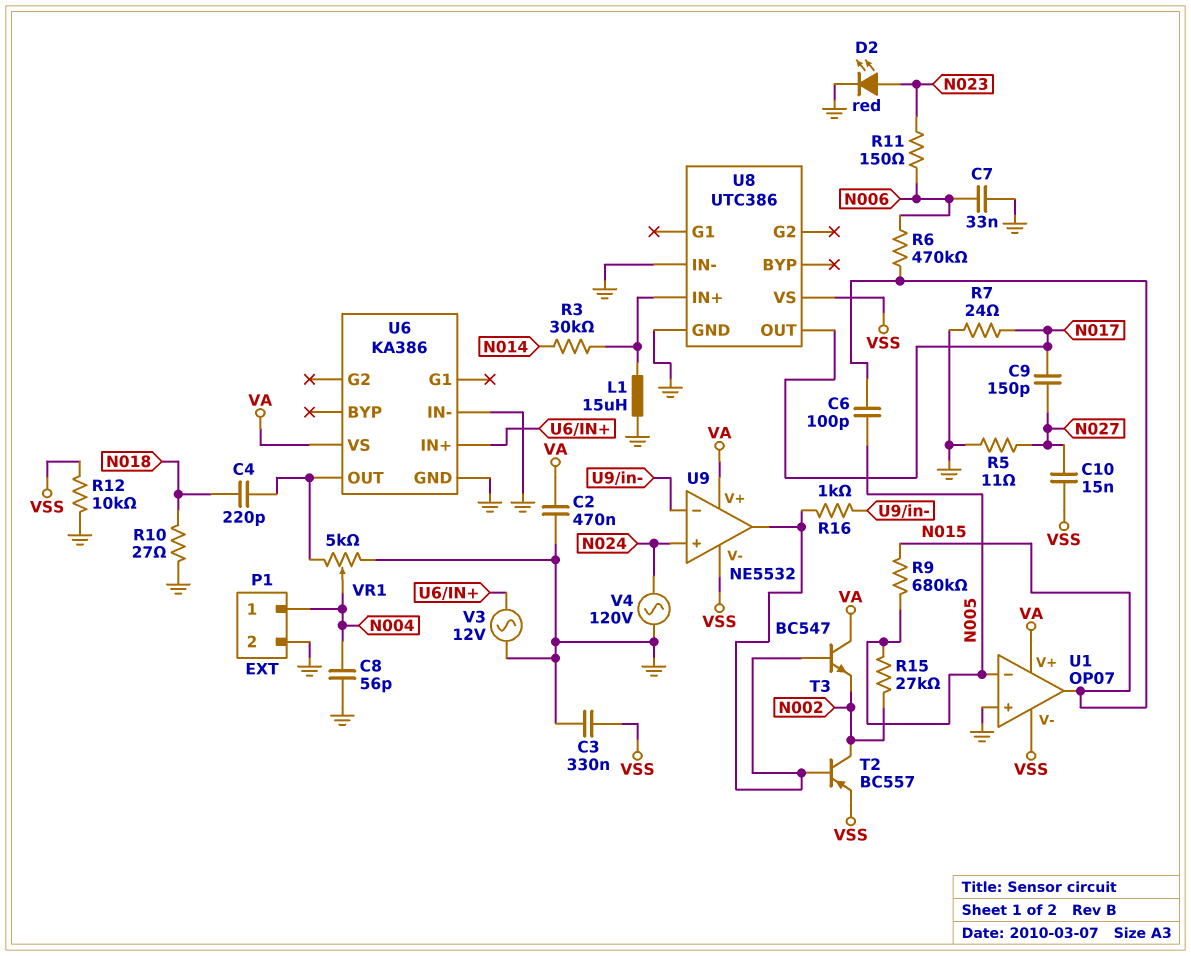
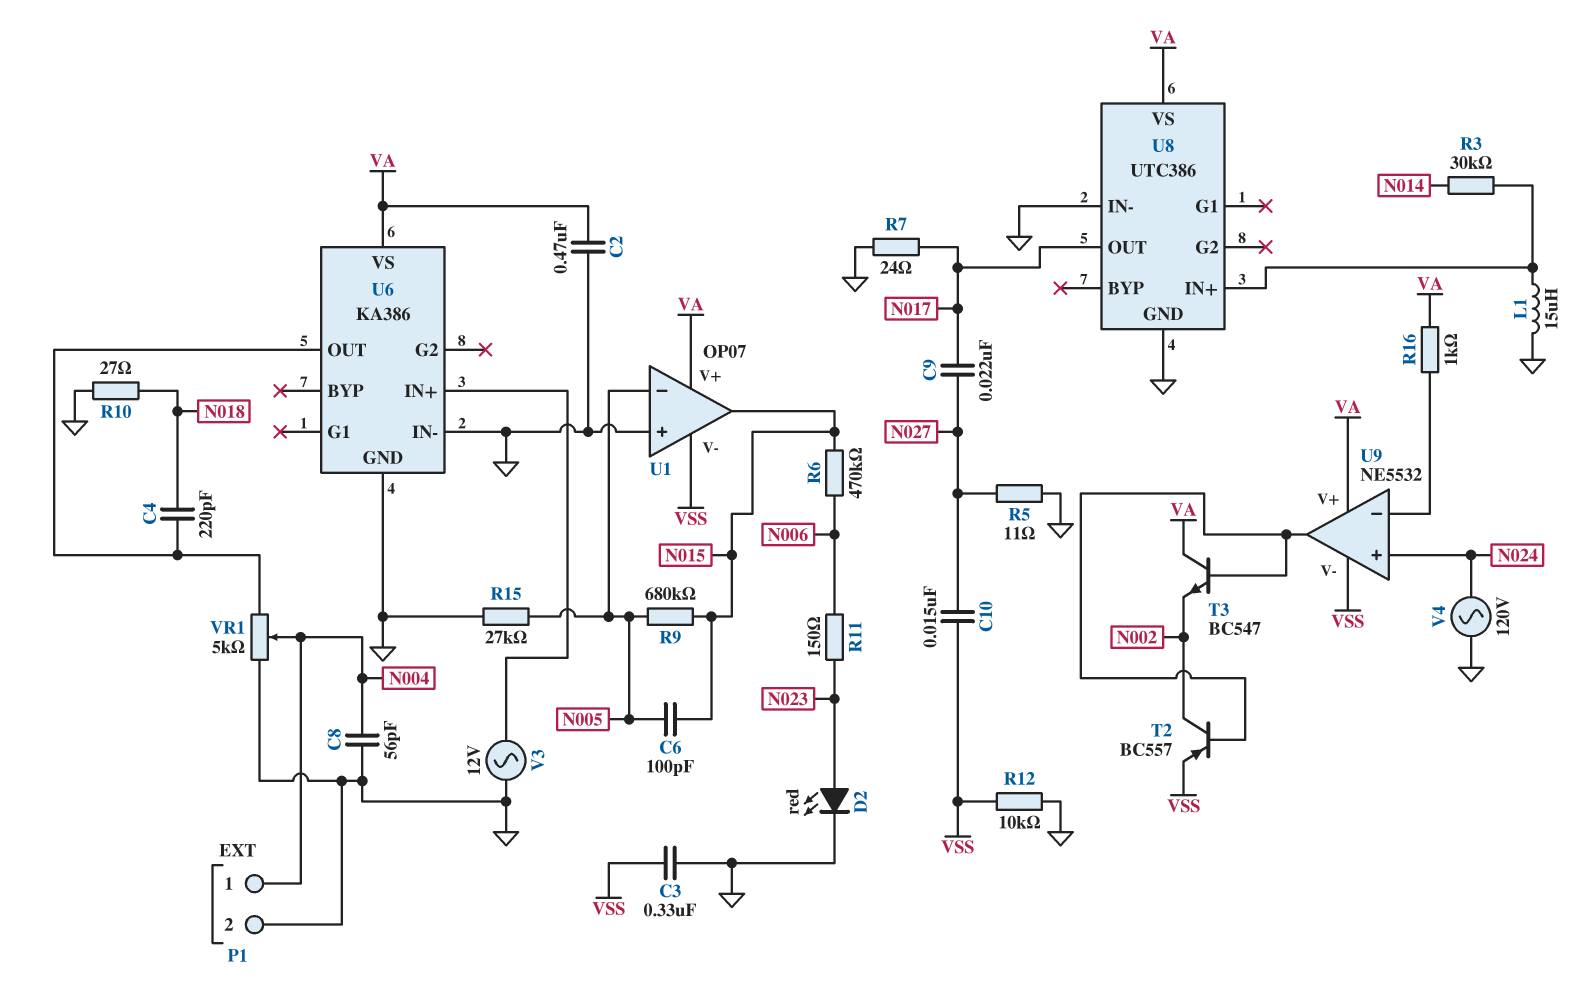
C7: 33nF (GND, N006) -> none
C9: 150pF (N017, N027) -> 22nF (N017, N027)
R15: 27k (N002, N005) -> 27k (GND, N005)
R16: 1k (U9/in-, U9/out) -> 1k (U9/in-, VA)
U8 pin VS: VSS -> VA

